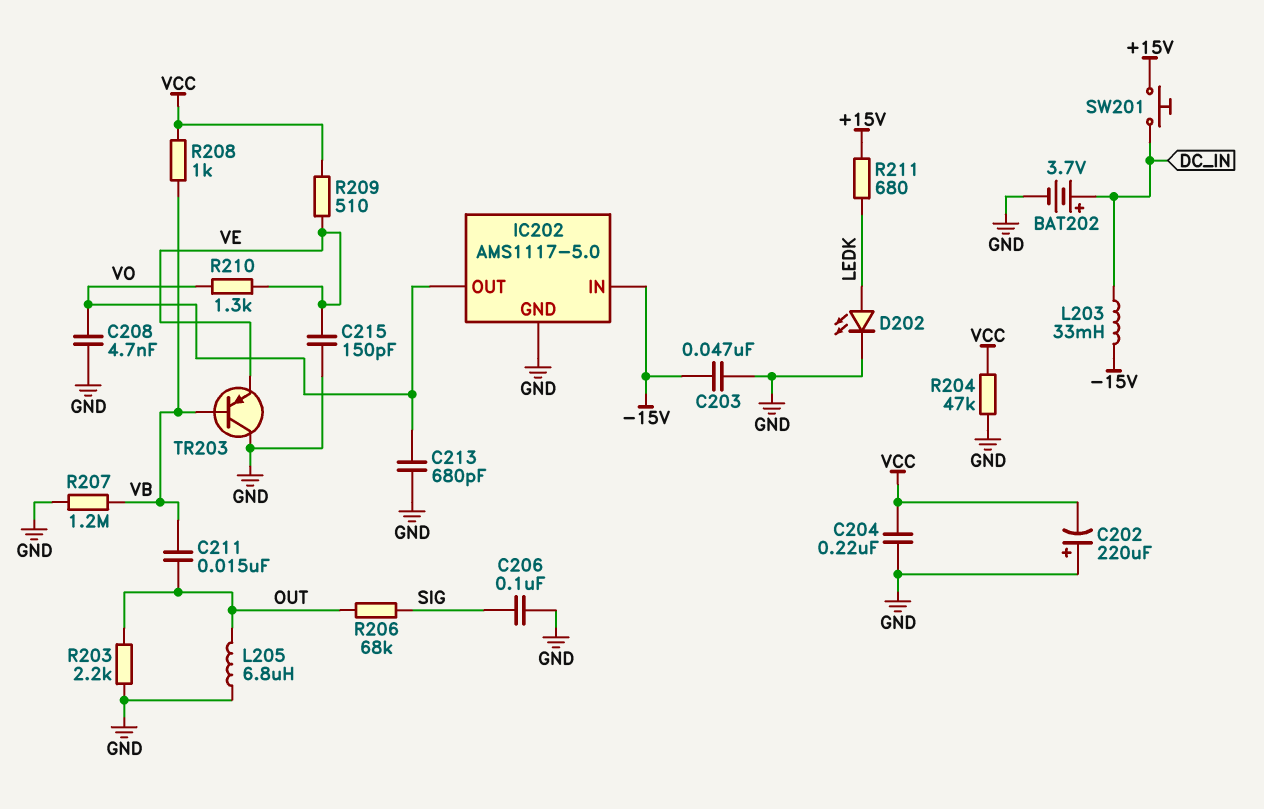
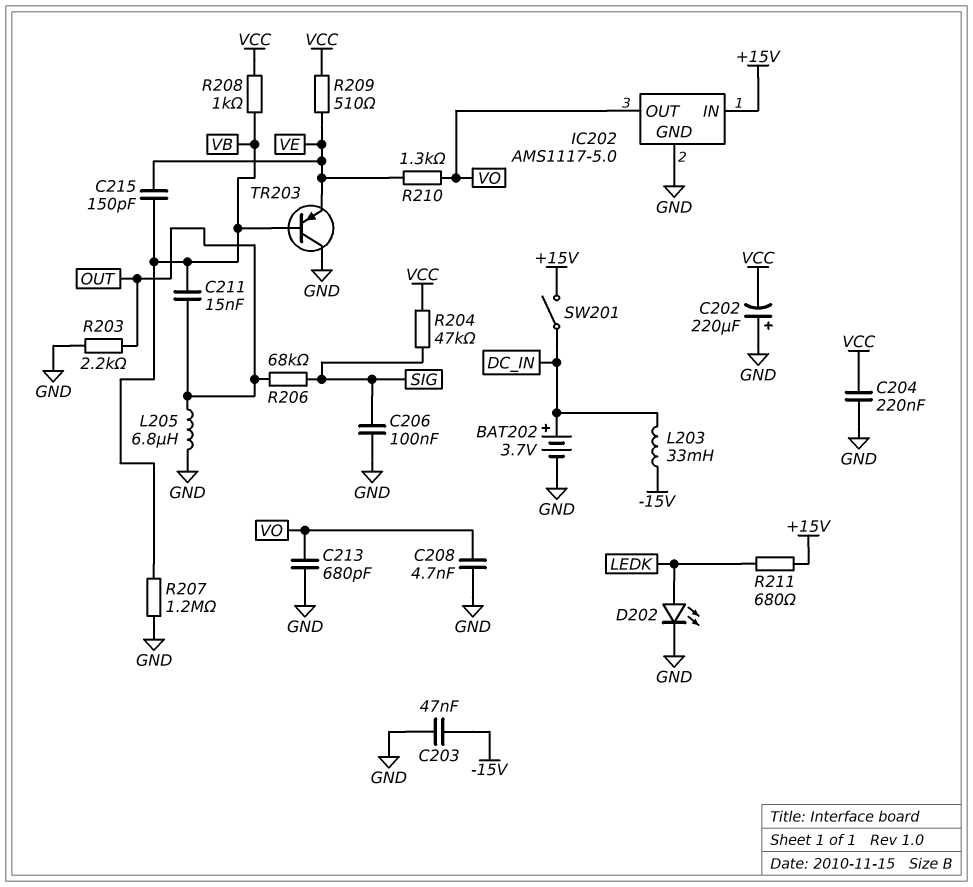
C215: 150pF (GND, VE) -> 150pF (VB, VE)
IC202 pin IN: -15V -> +15V
R204: 47k (GND, VCC) -> 47k (SIG, VCC)
SW201: button (+15V, DC_IN) -> switch (+15V, DC_IN)

